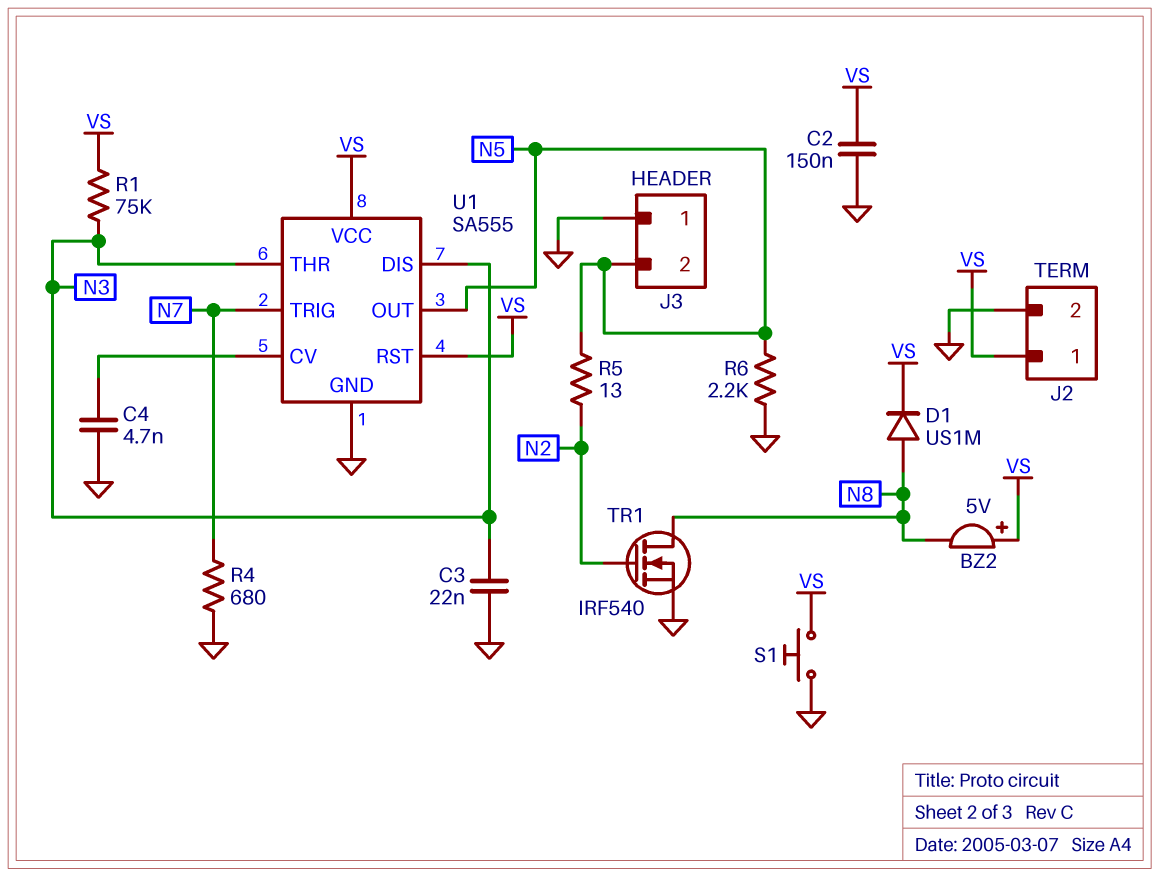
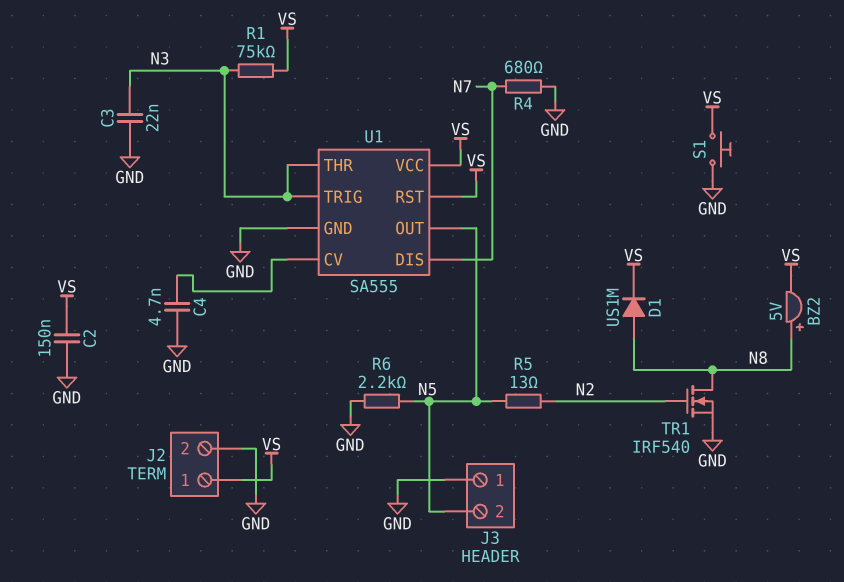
BZ2: buzzer 5V (plus VS, minus N8) -> buzzer 5V (plus N8, minus VS)
U1 pin DIS: N3 -> N7
U1 pin TRIG: N7 -> N3

